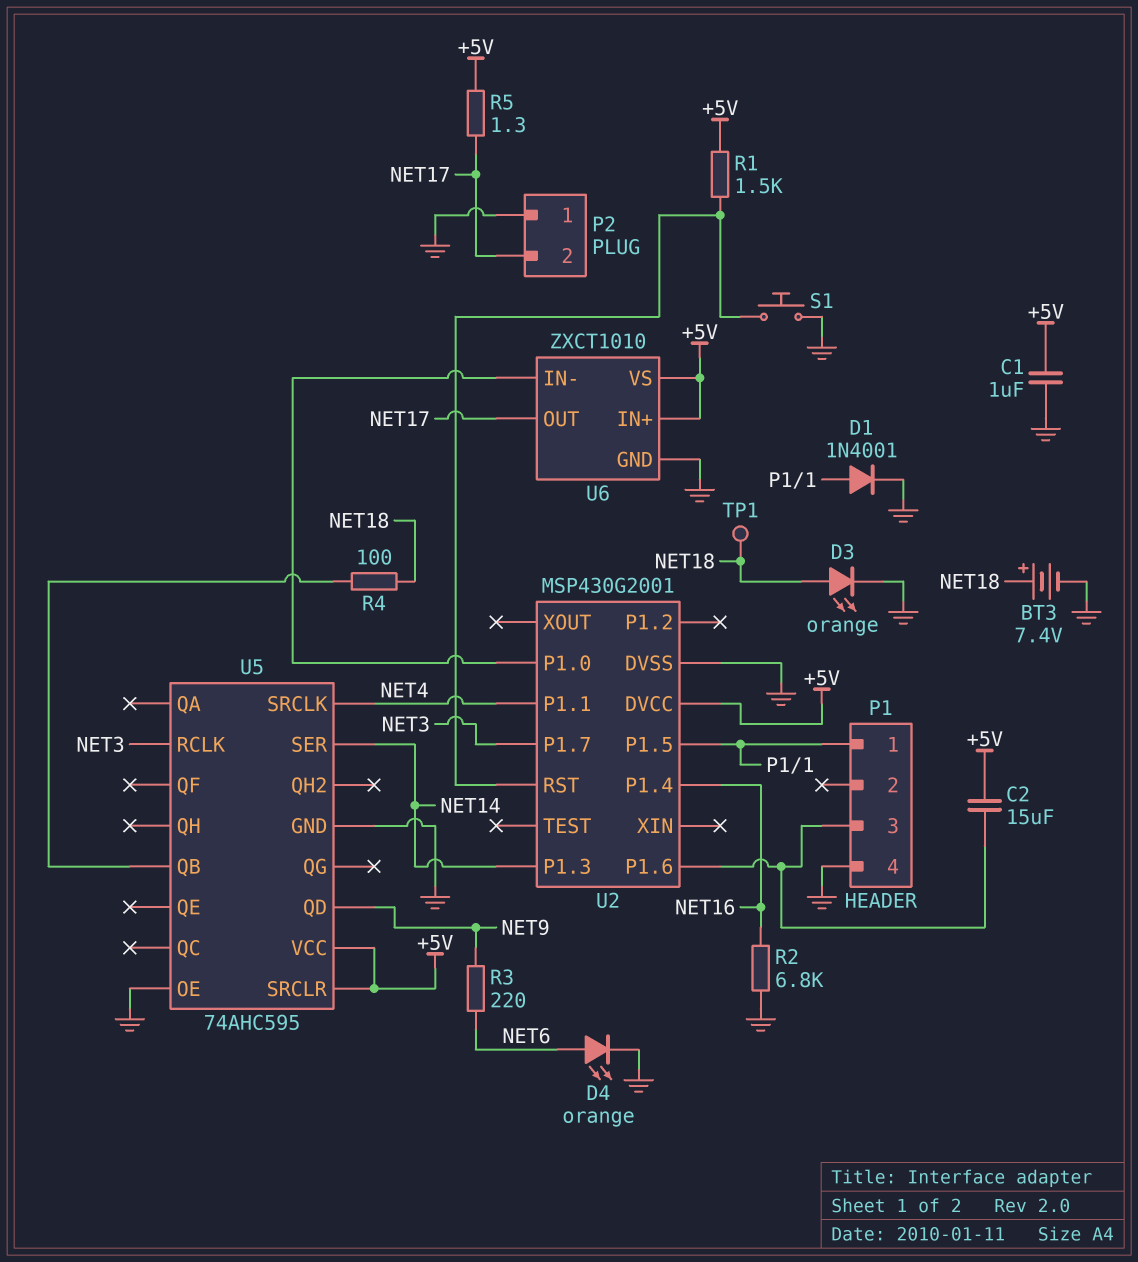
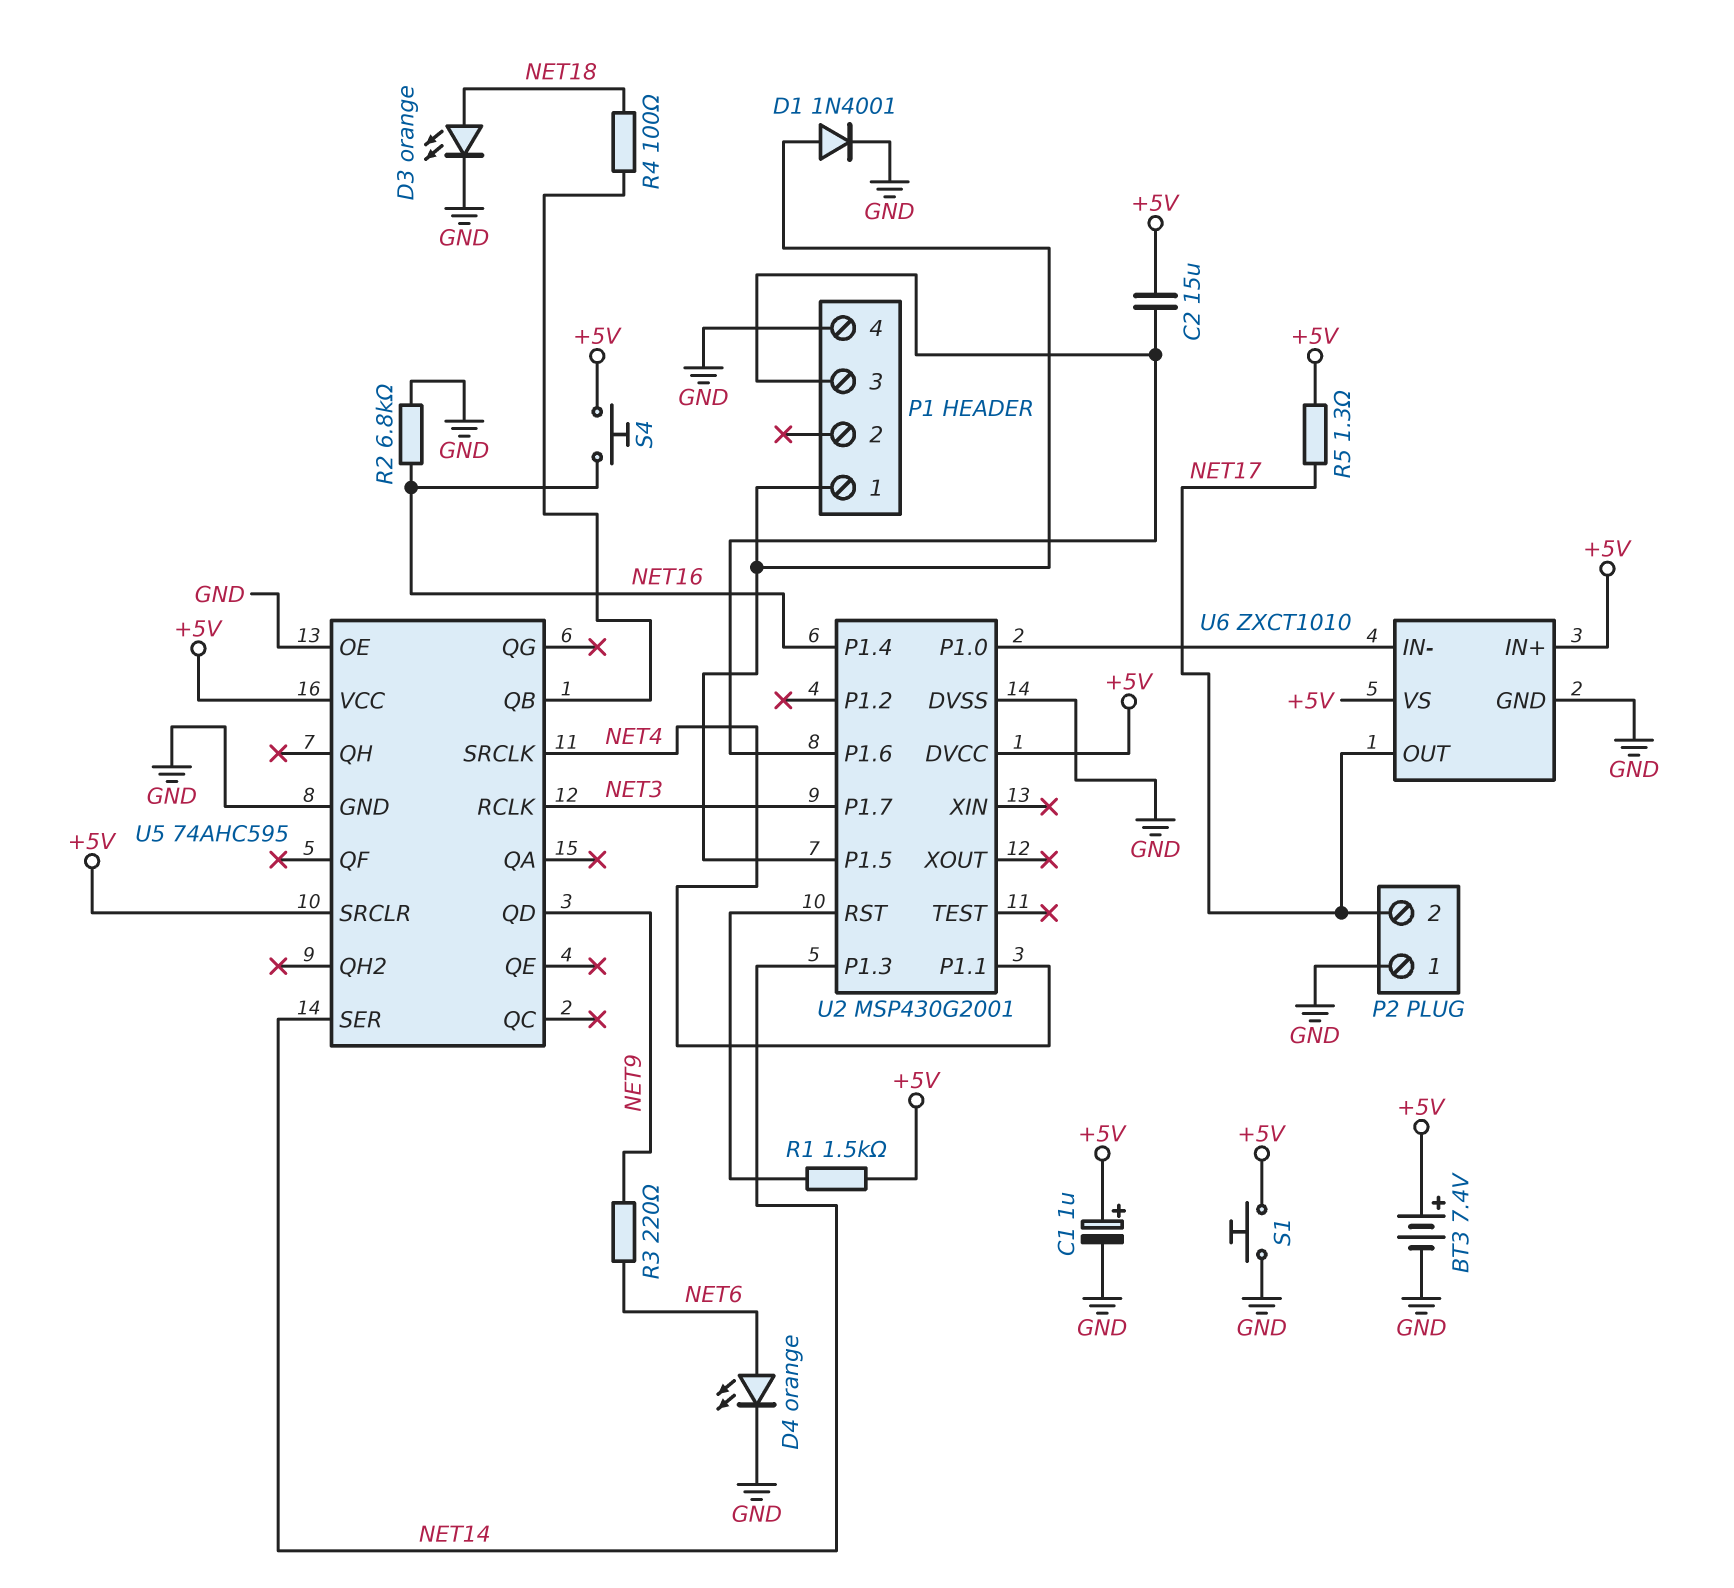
BT3: 7.4V (plus NET18, minus GND) -> 7.4V (plus +5V, minus GND)
C1: 1uF (+5V, GND) -> 1uF (plus +5V, minus GND)
S1: button (GND, U2/RST) -> button (+5V, GND)
S4: none -> button (+5V, NET16)
TP1: test point (NET18) -> none

